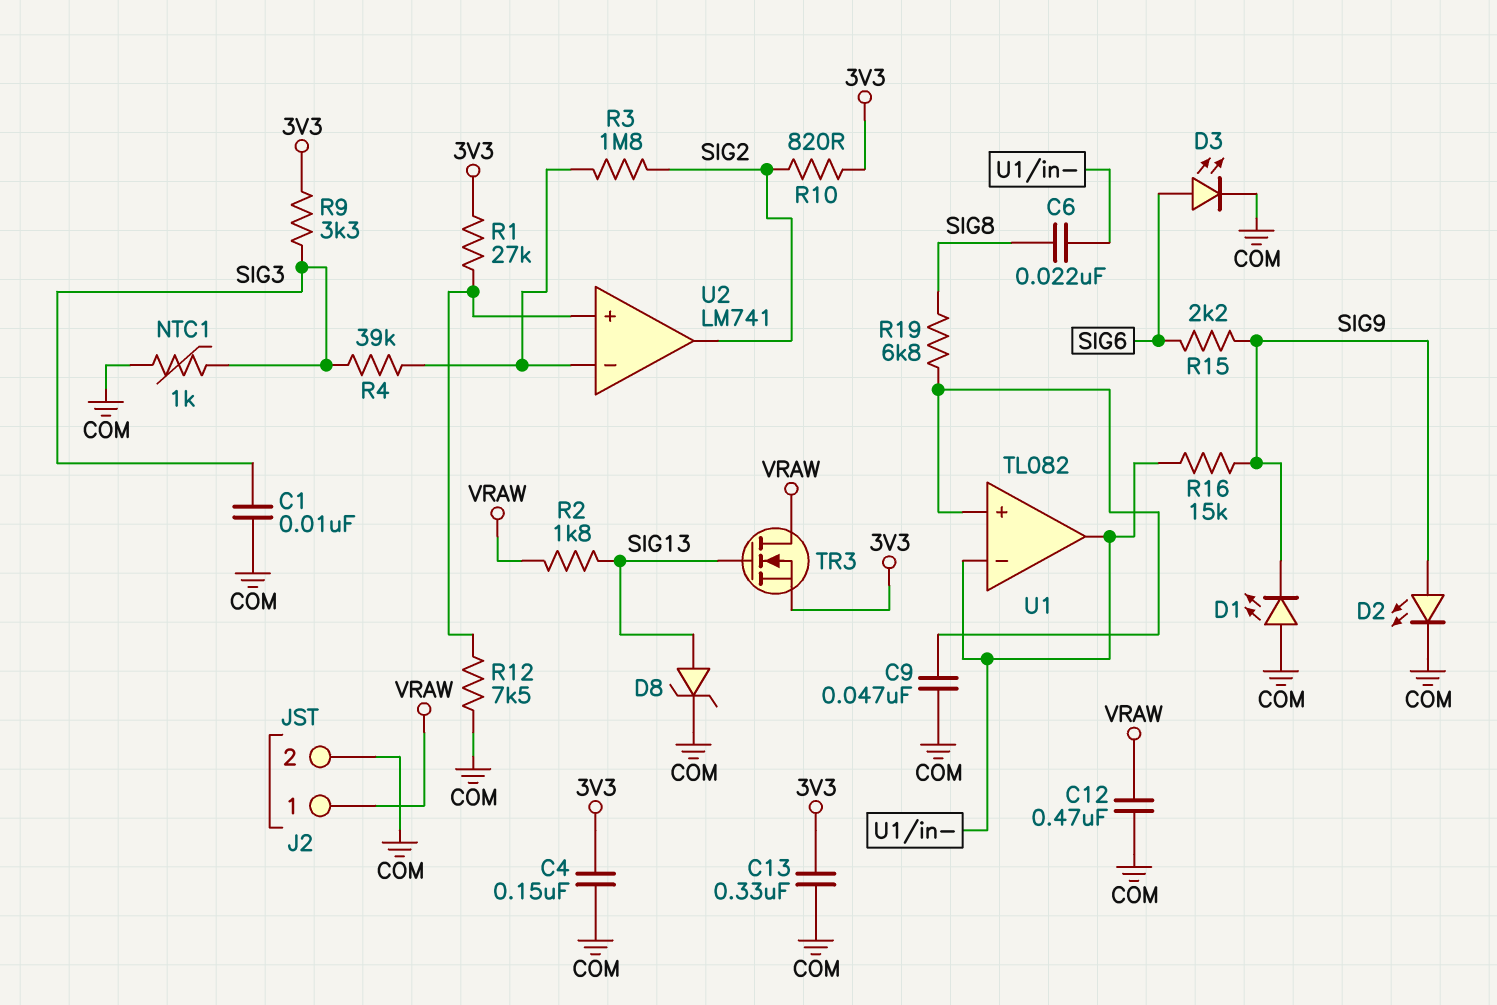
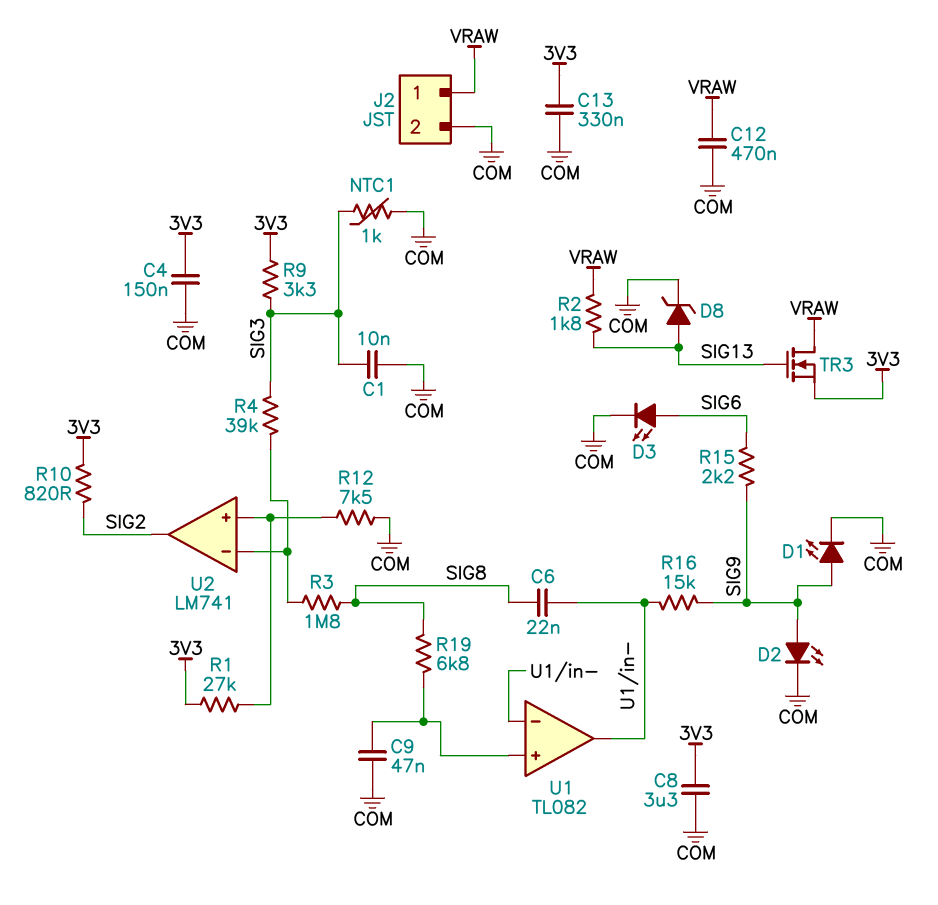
C8: none -> 3.3uF (3V3, COM)
D1: LED (A COM, K SIG9) -> LED (A SIG9, K COM)
R3: 1.8M (SIG2, U2/in-) -> 1.8M (SIG8, U2/in-)

